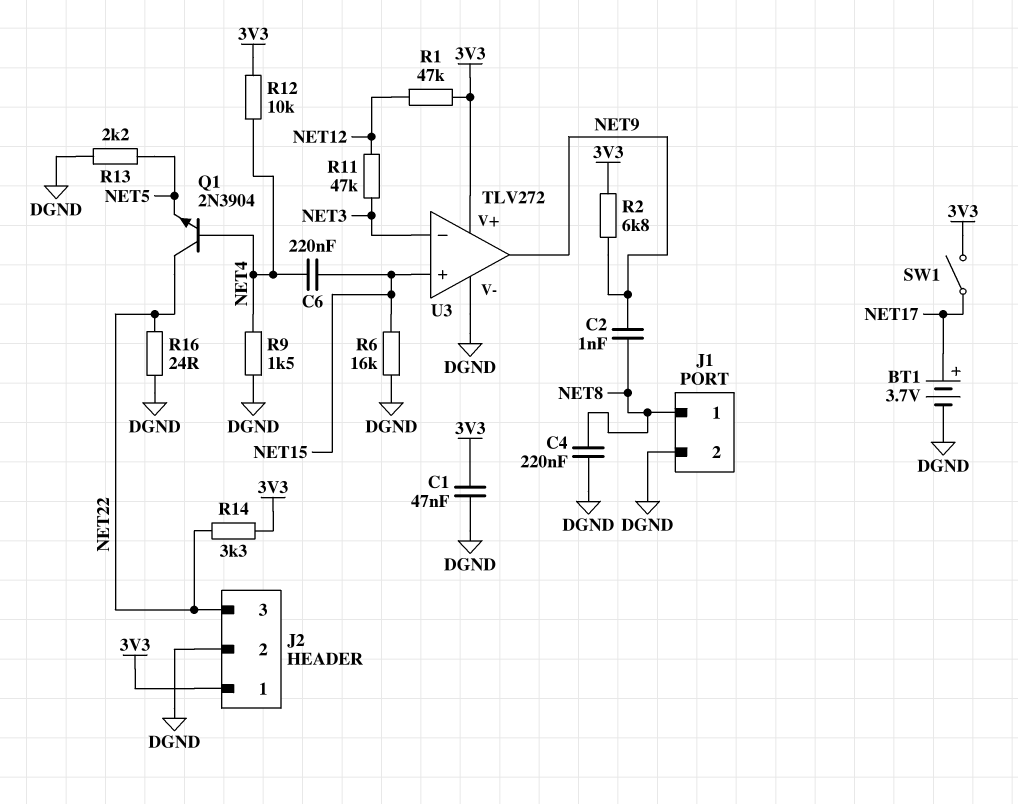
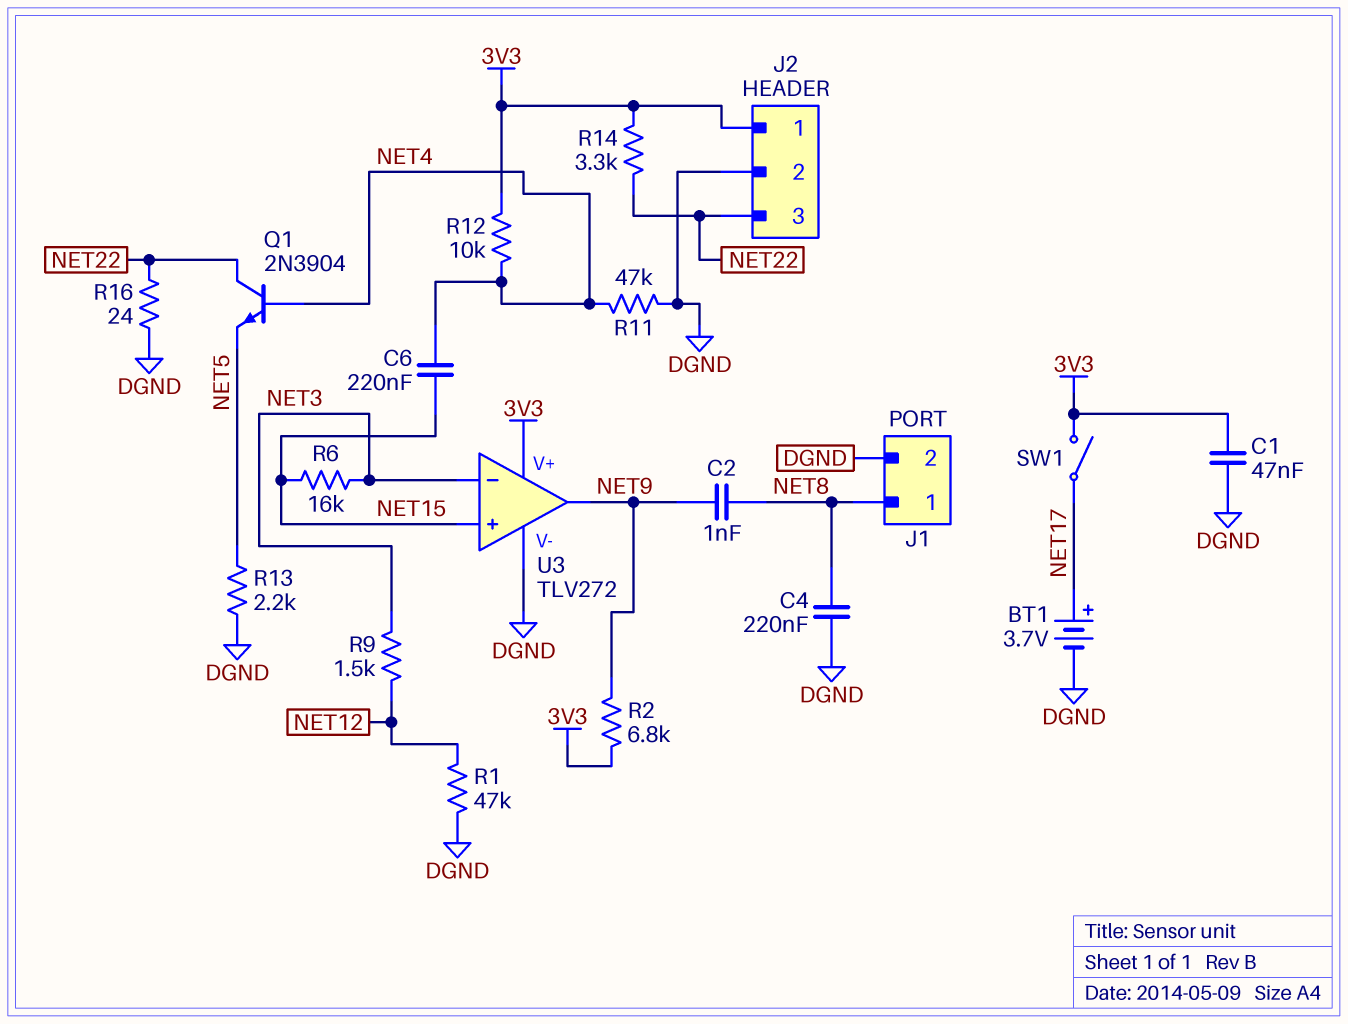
R1: 47k (3V3, NET12) -> 47k (DGND, NET12)
R6: 16k (DGND, NET15) -> 16k (NET3, NET15)
R9: 1.5k (DGND, NET4) -> 1.5k (NET3, NET12)
R11: 47k (NET3, NET12) -> 47k (DGND, NET4)

